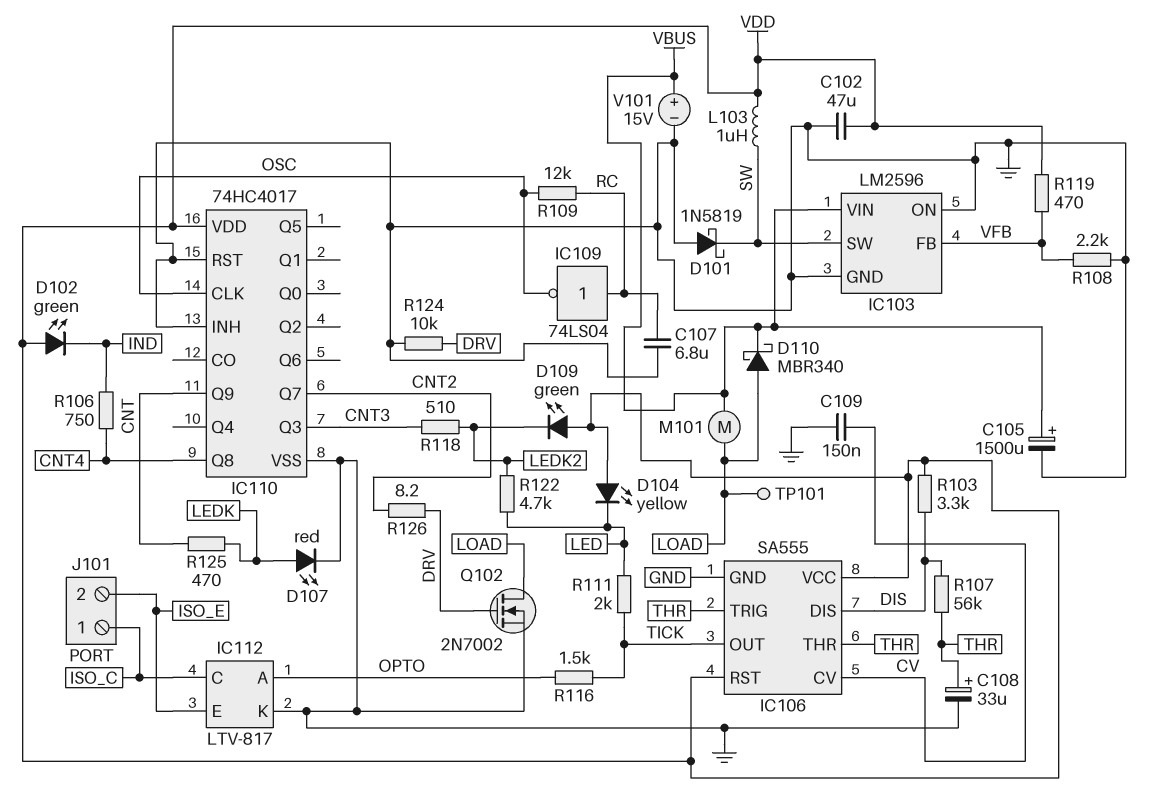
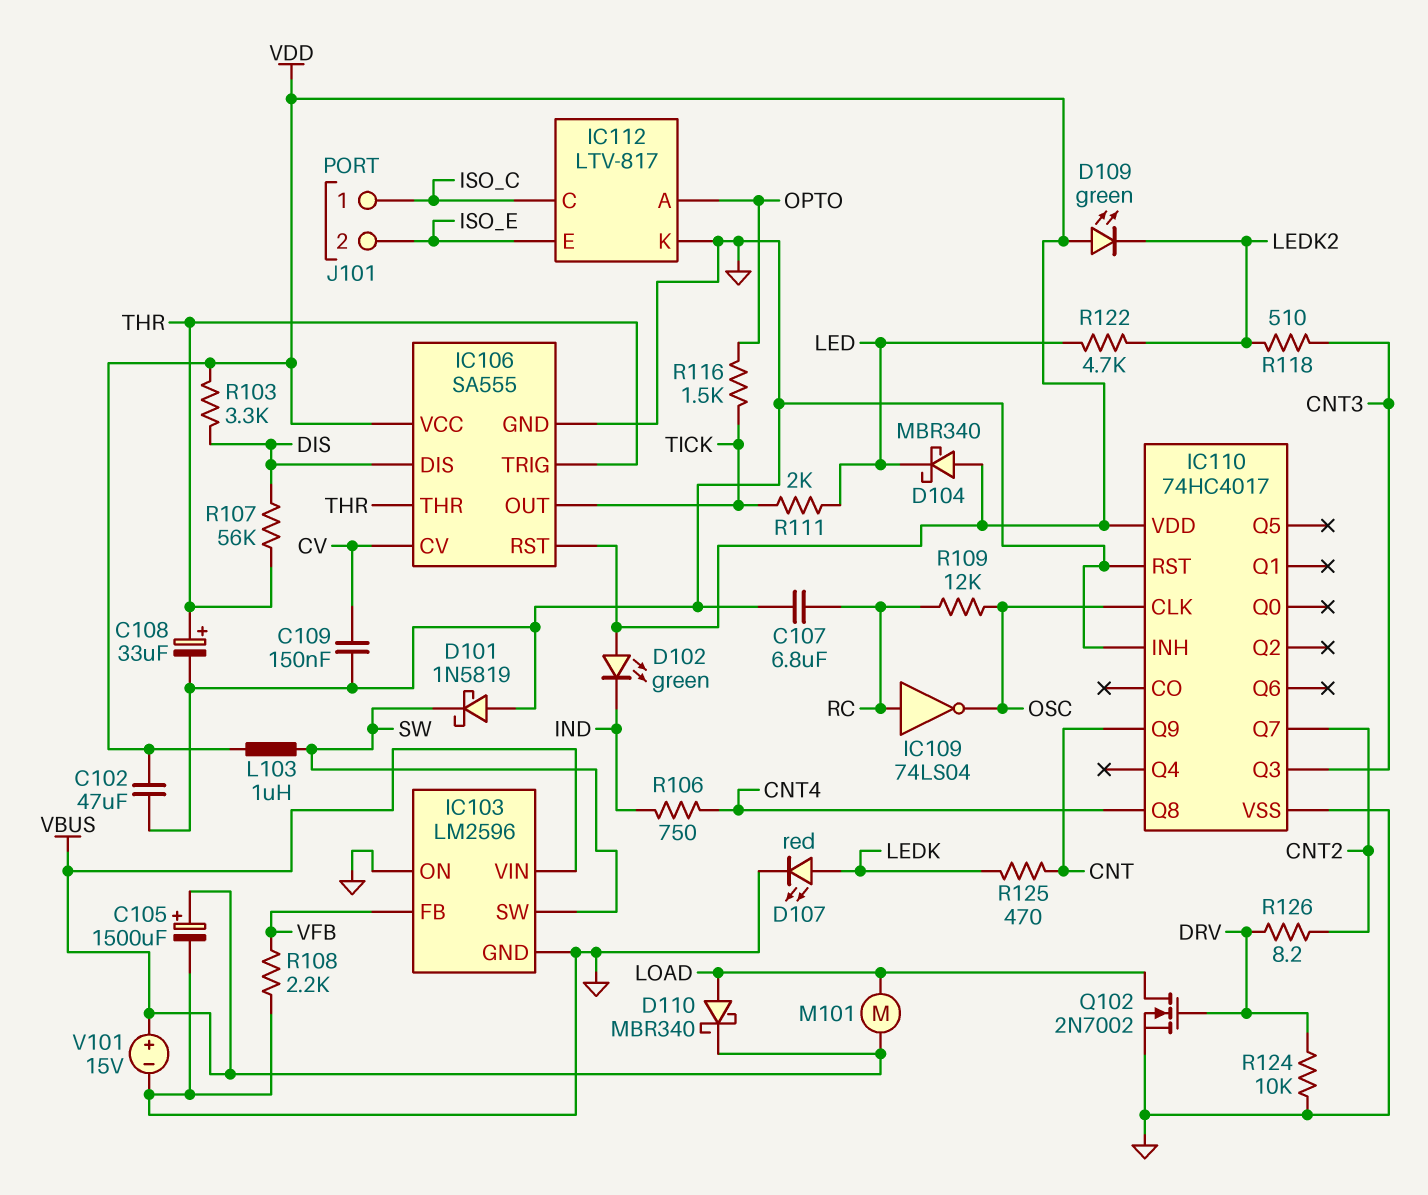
D104: LED yellow (A VDD, K LED) -> schottky MBR340 (A VDD, K LED)
R119: 470 (VDD, VFB) -> none
TP101: test point (LOAD) -> none

